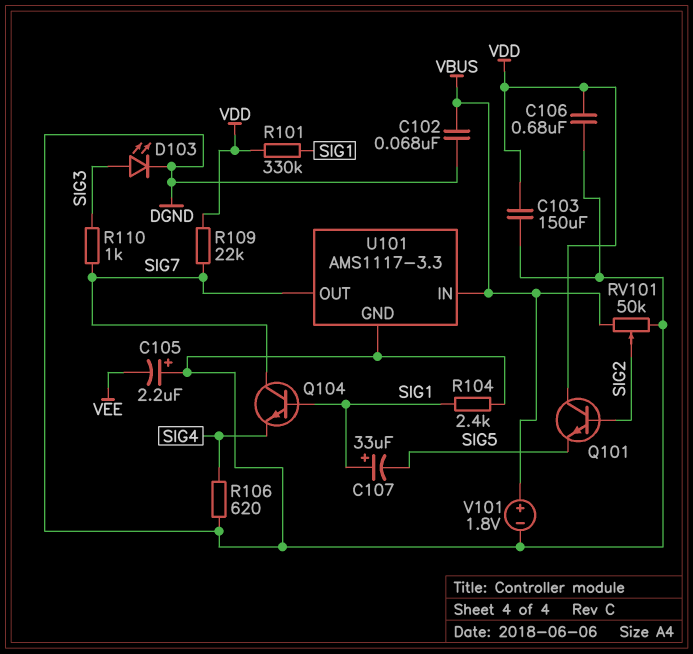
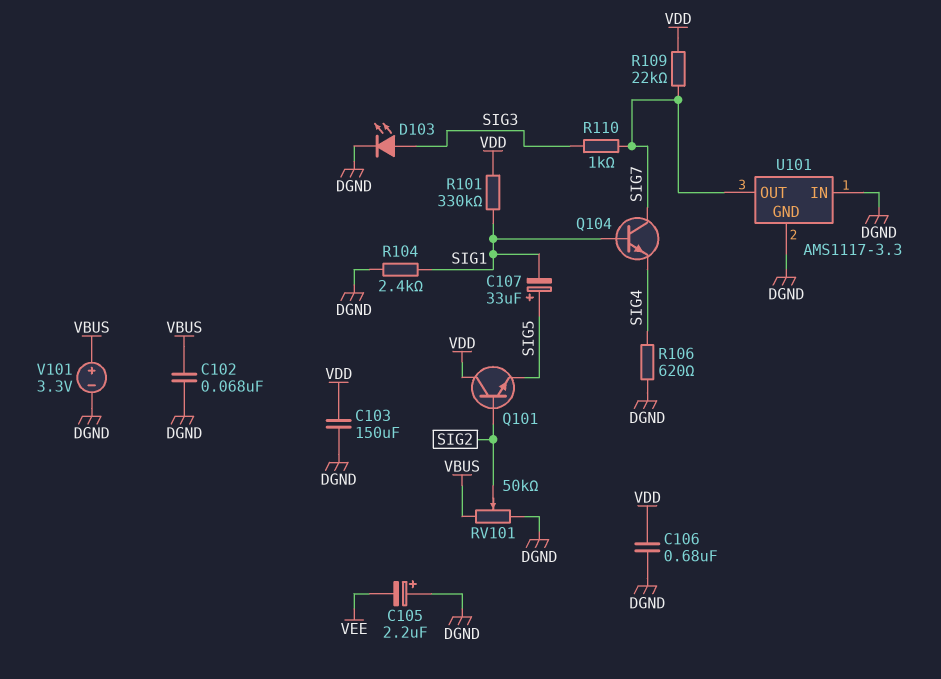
C107: 33uF (plus SIG1, minus SIG5) -> 33uF (plus SIG5, minus SIG1)
U101 pin IN: VBUS -> DGND
V101: 1.8V (plus VBUS, minus DGND) -> 3.3V (plus VBUS, minus DGND)

